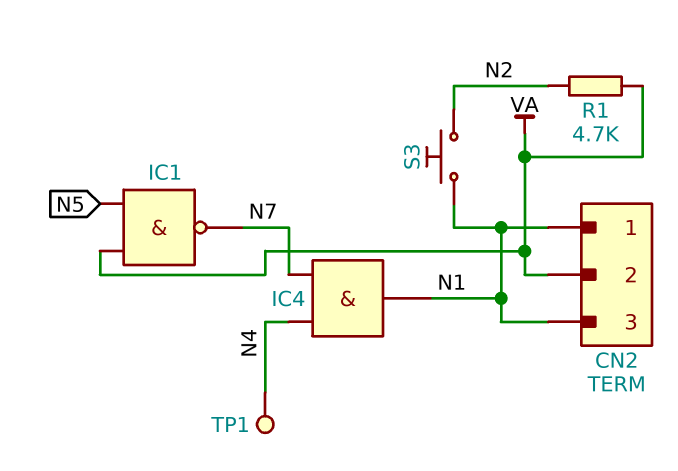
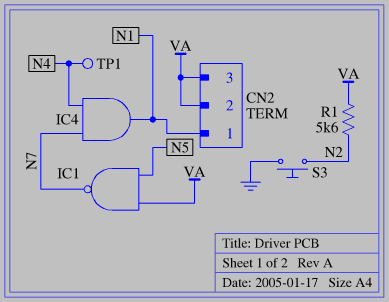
CN2 pin 3: N1 -> VA
R1: 4.7k (N2, VA) -> 5.6k (N2, VA)
S3: button (N1, N2) -> button (GND, N2)

